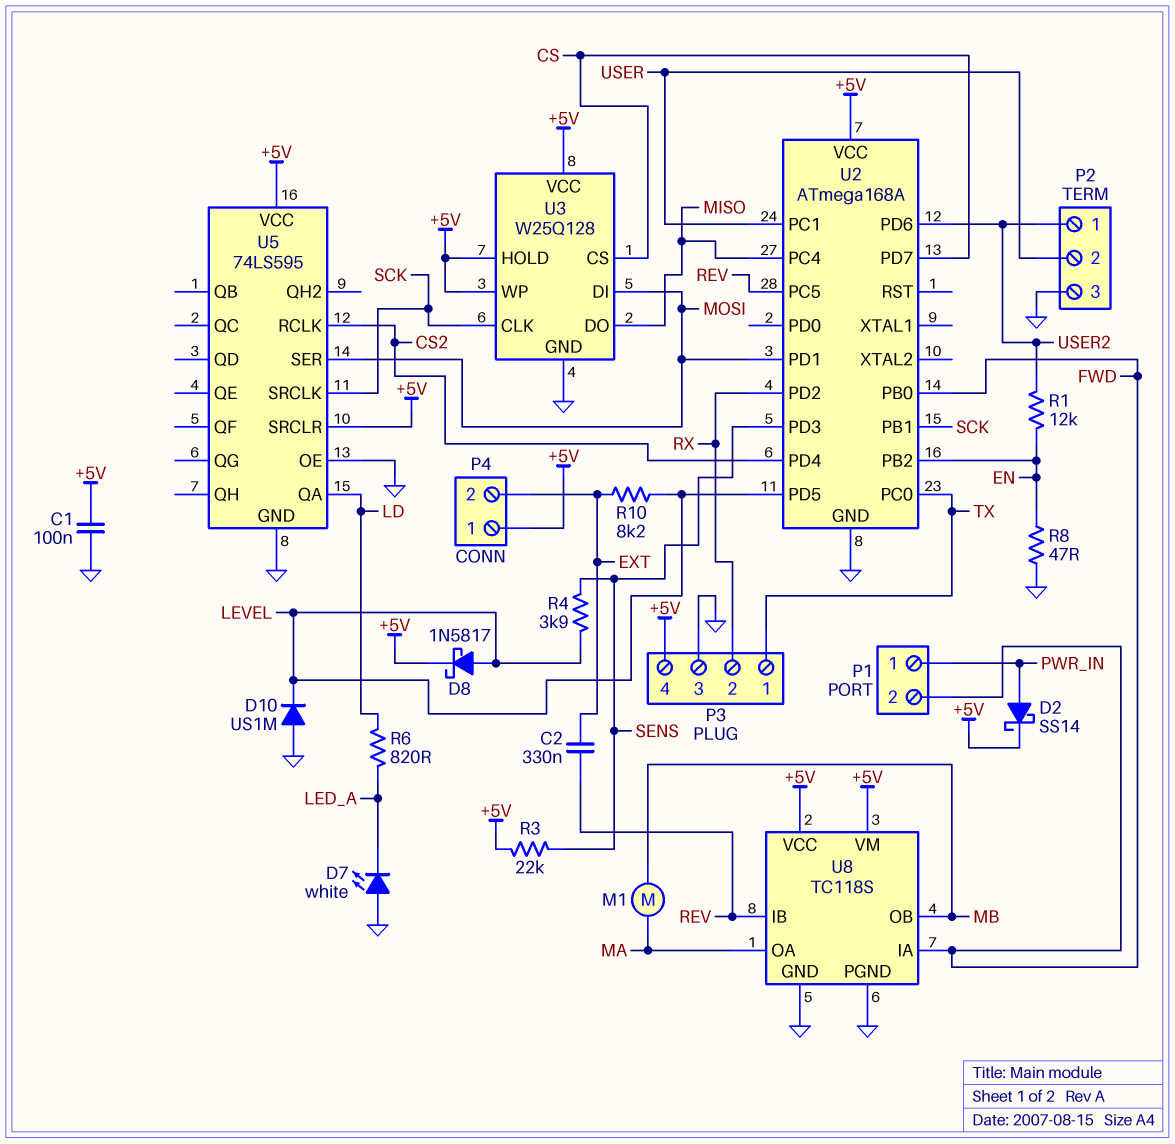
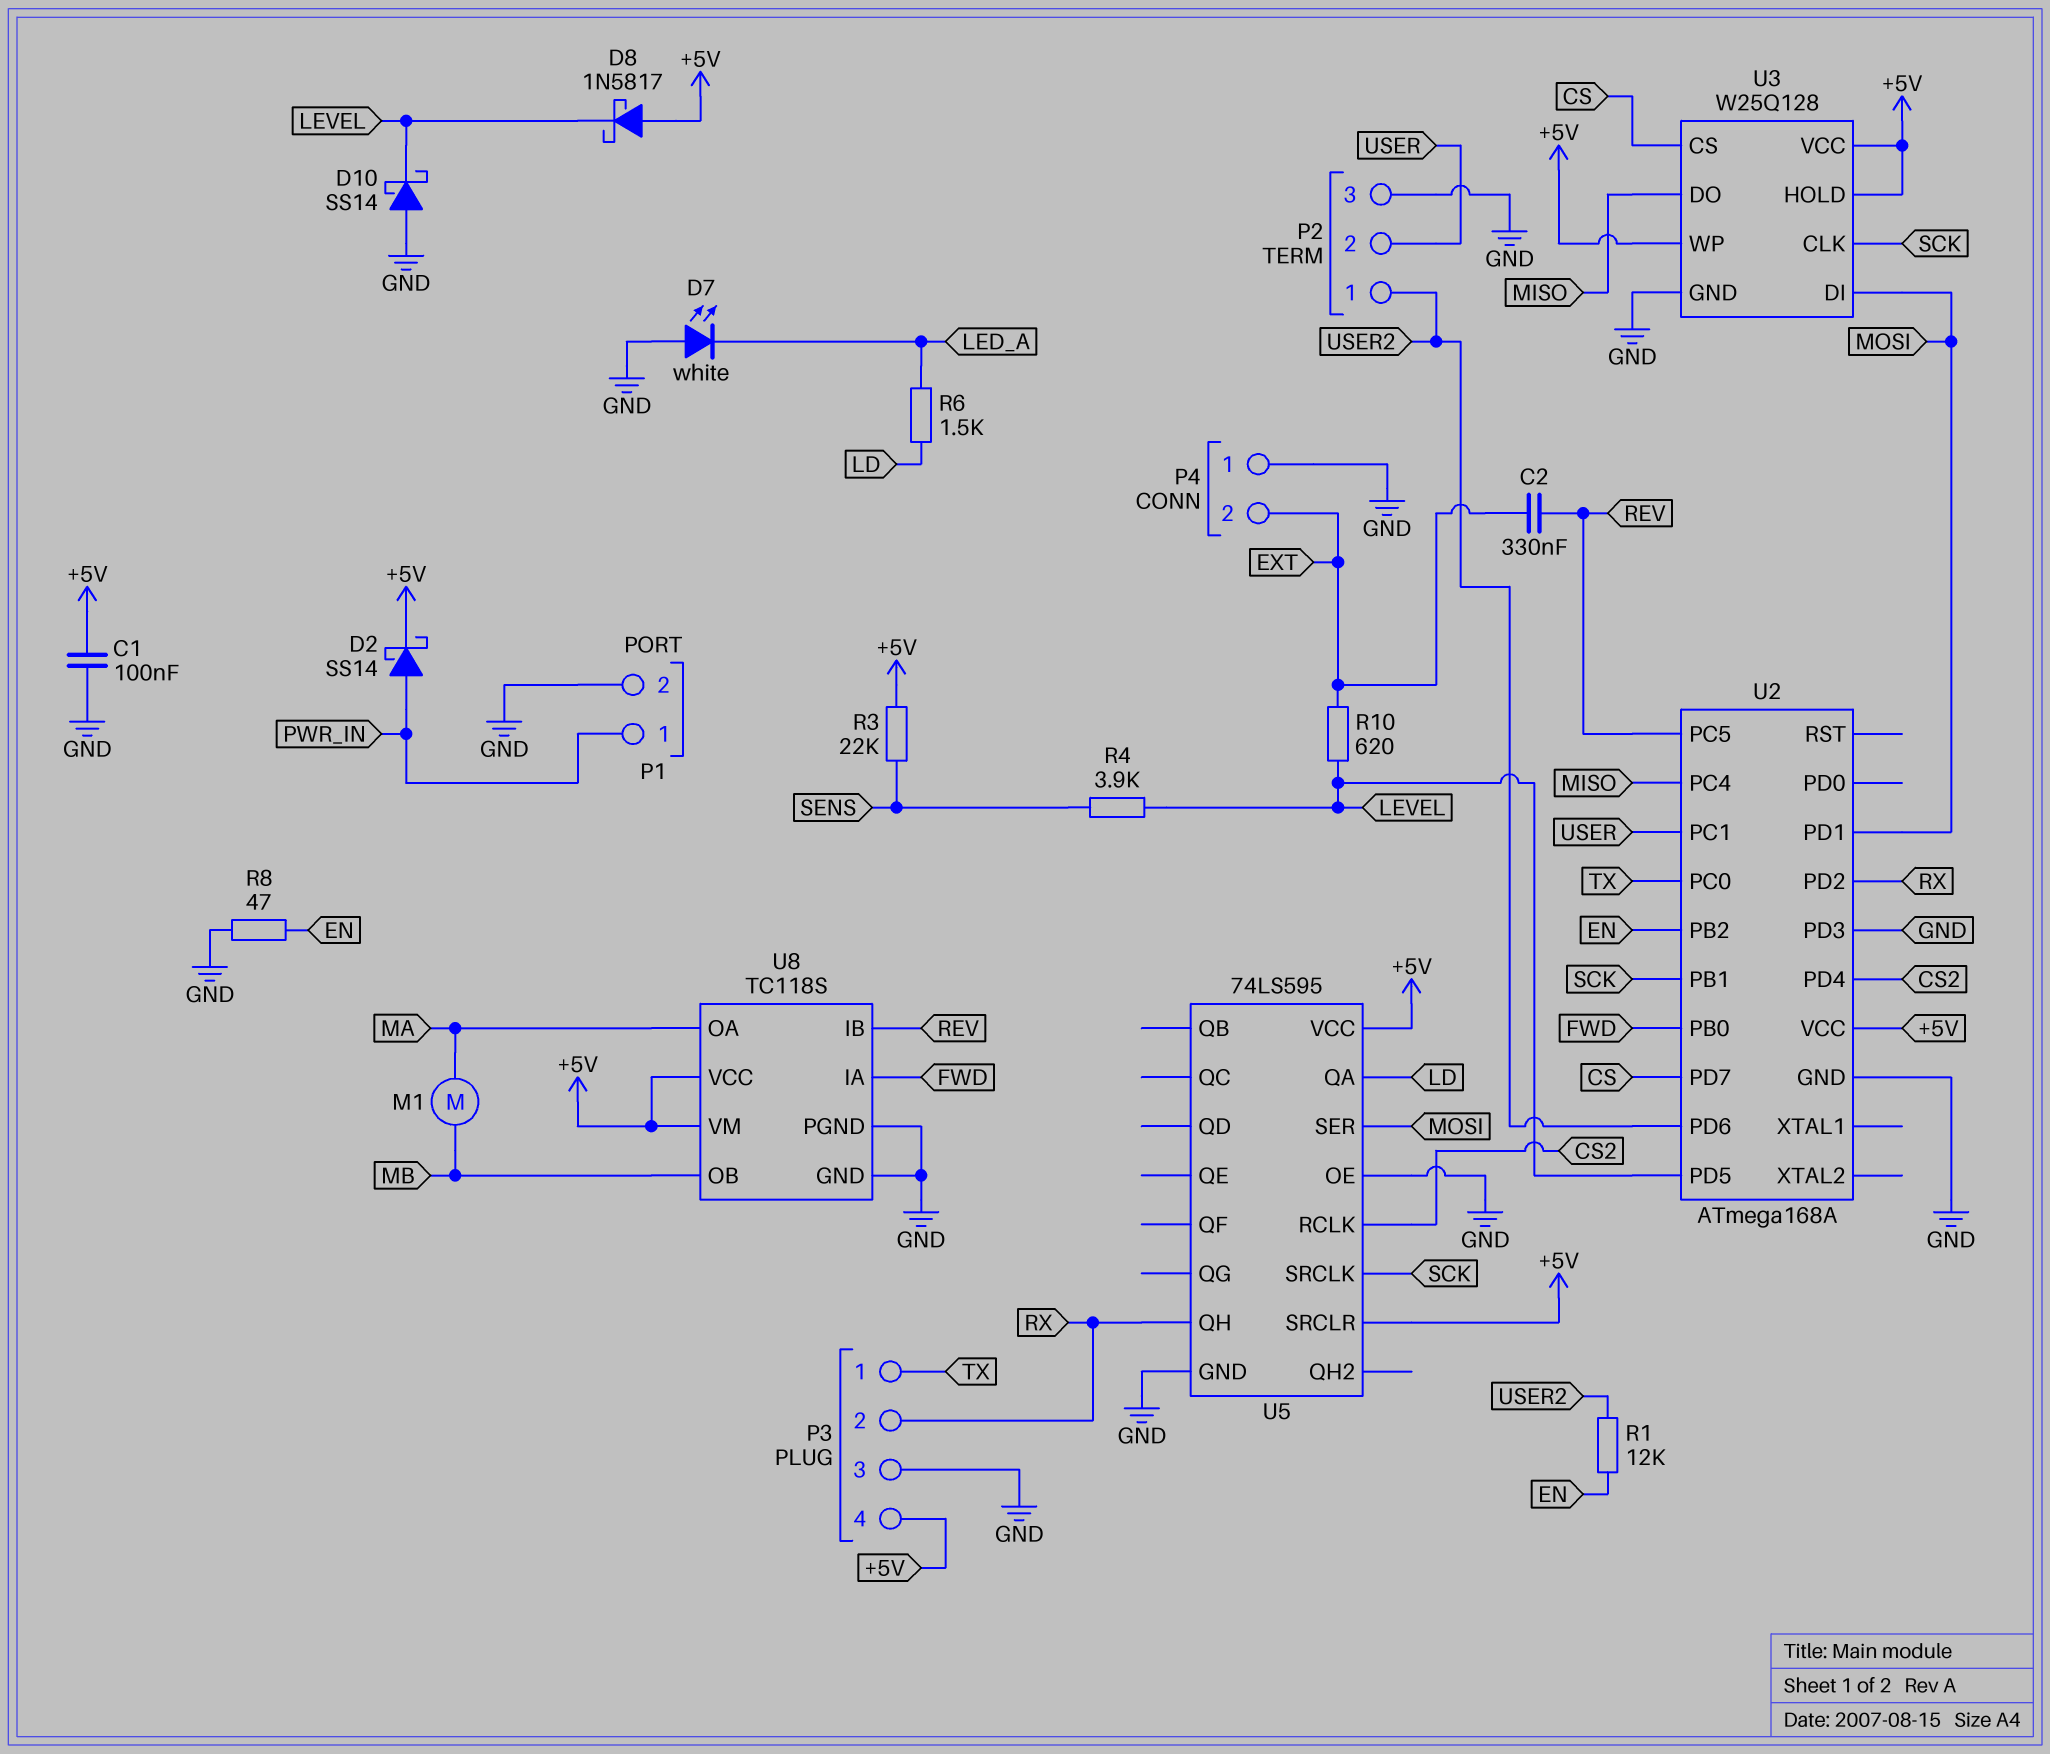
D8: schottky 1N5817 (A LEVEL, K +5V) -> schottky 1N5817 (A +5V, K LEVEL)
D10: diode US1M (A GND, K LEVEL) -> schottky SS14 (A GND, K LEVEL)
P1 pin 2: FWD -> GND
P4 pin 1: +5V -> GND
R6: 820 (LD, LED_A) -> 1.5k (LD, LED_A)
R10: 8.2k (EXT, LEVEL) -> 620 (EXT, LEVEL)
U2 pin PD3: SENS -> GND
U5 pin QH: none -> RX

